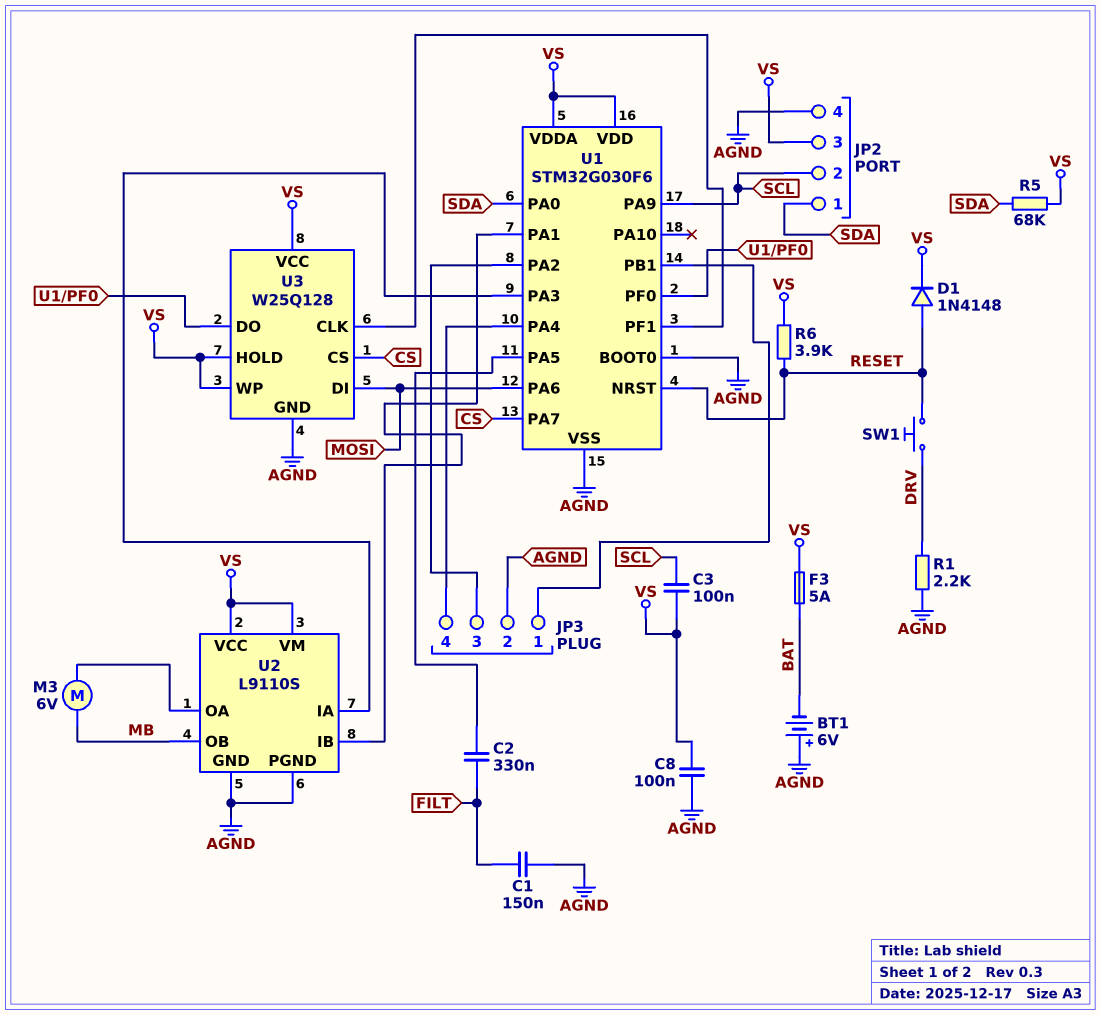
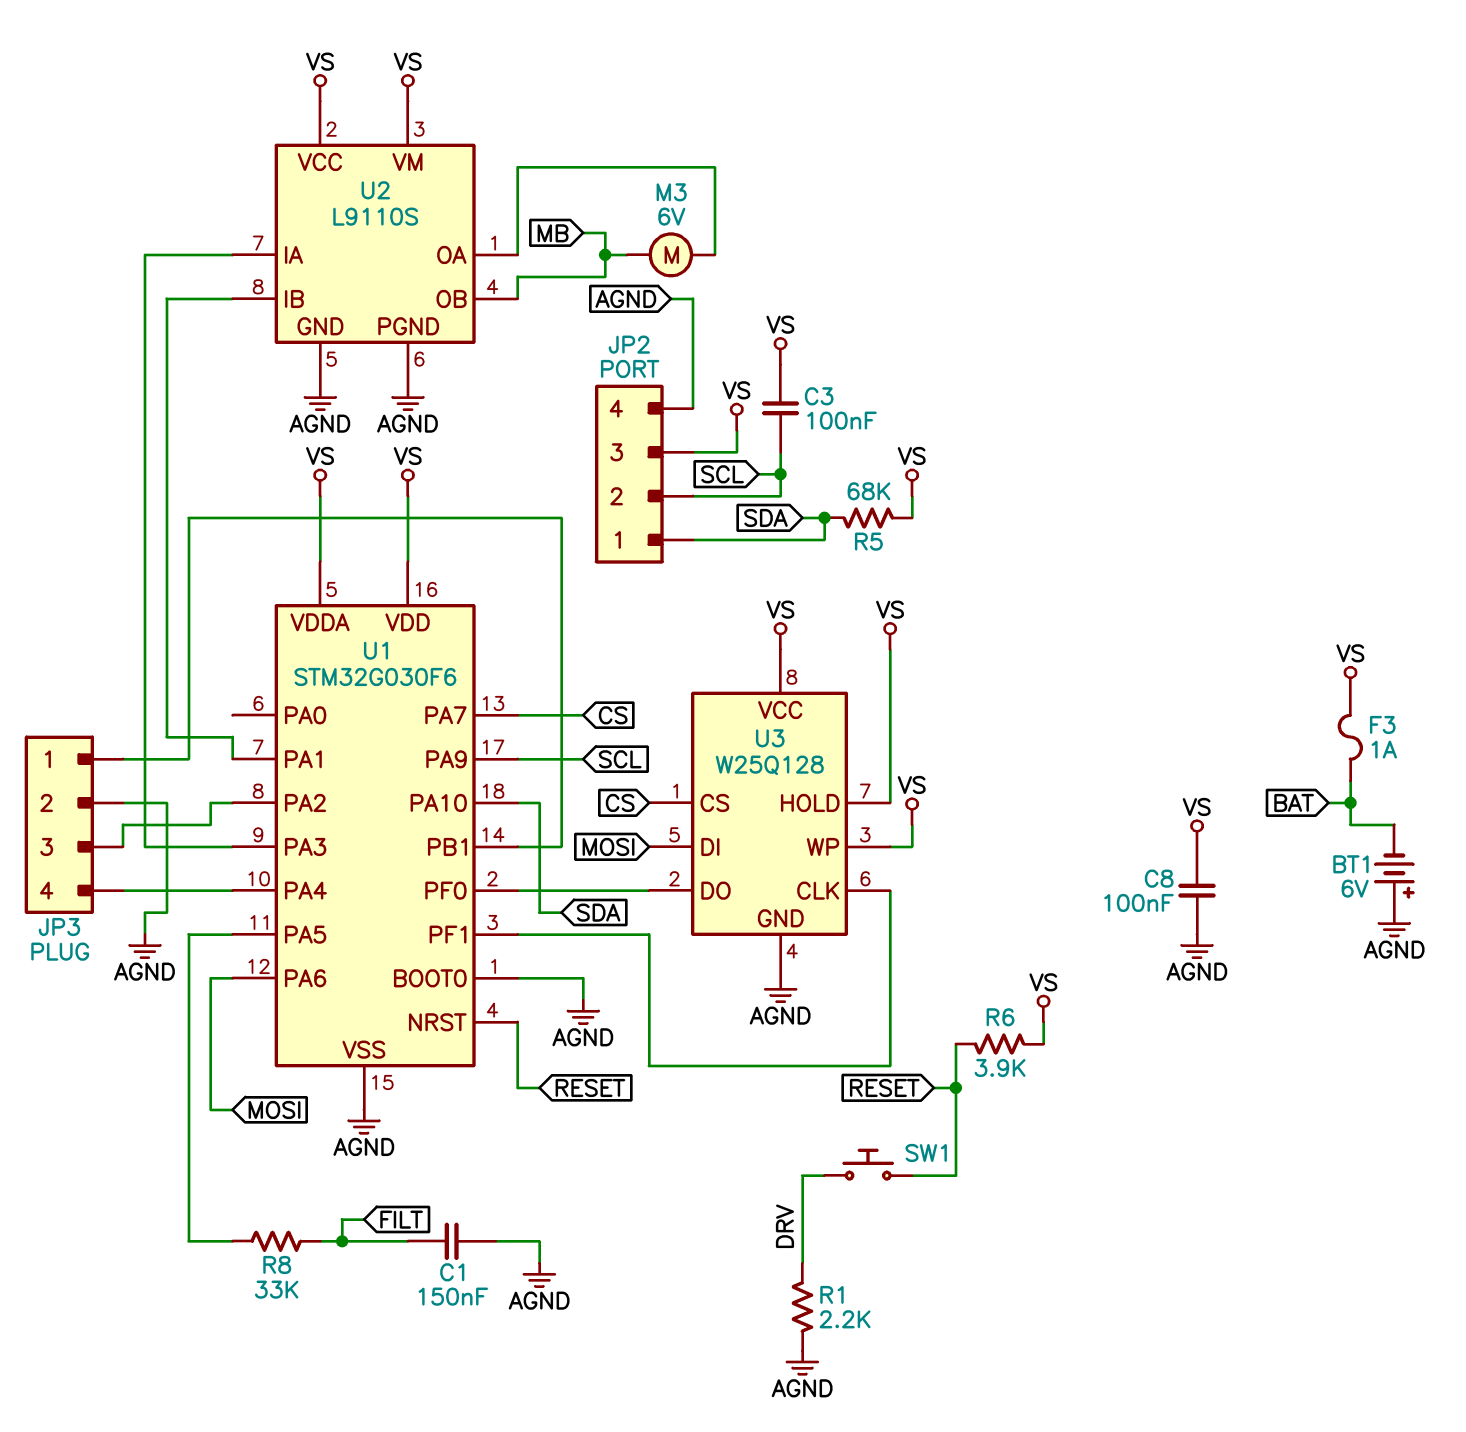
C2: 330nF (FILT, U1/PA5) -> none
D1: diode 1N4148 (A RESET, K VS) -> none
F3: 5A (BAT, VS) -> 1A (BAT, VS)
R8: none -> 33k (FILT, U1/PA5)
U1 pin PA0: SDA -> none
U1 pin PA10: none -> SDA

